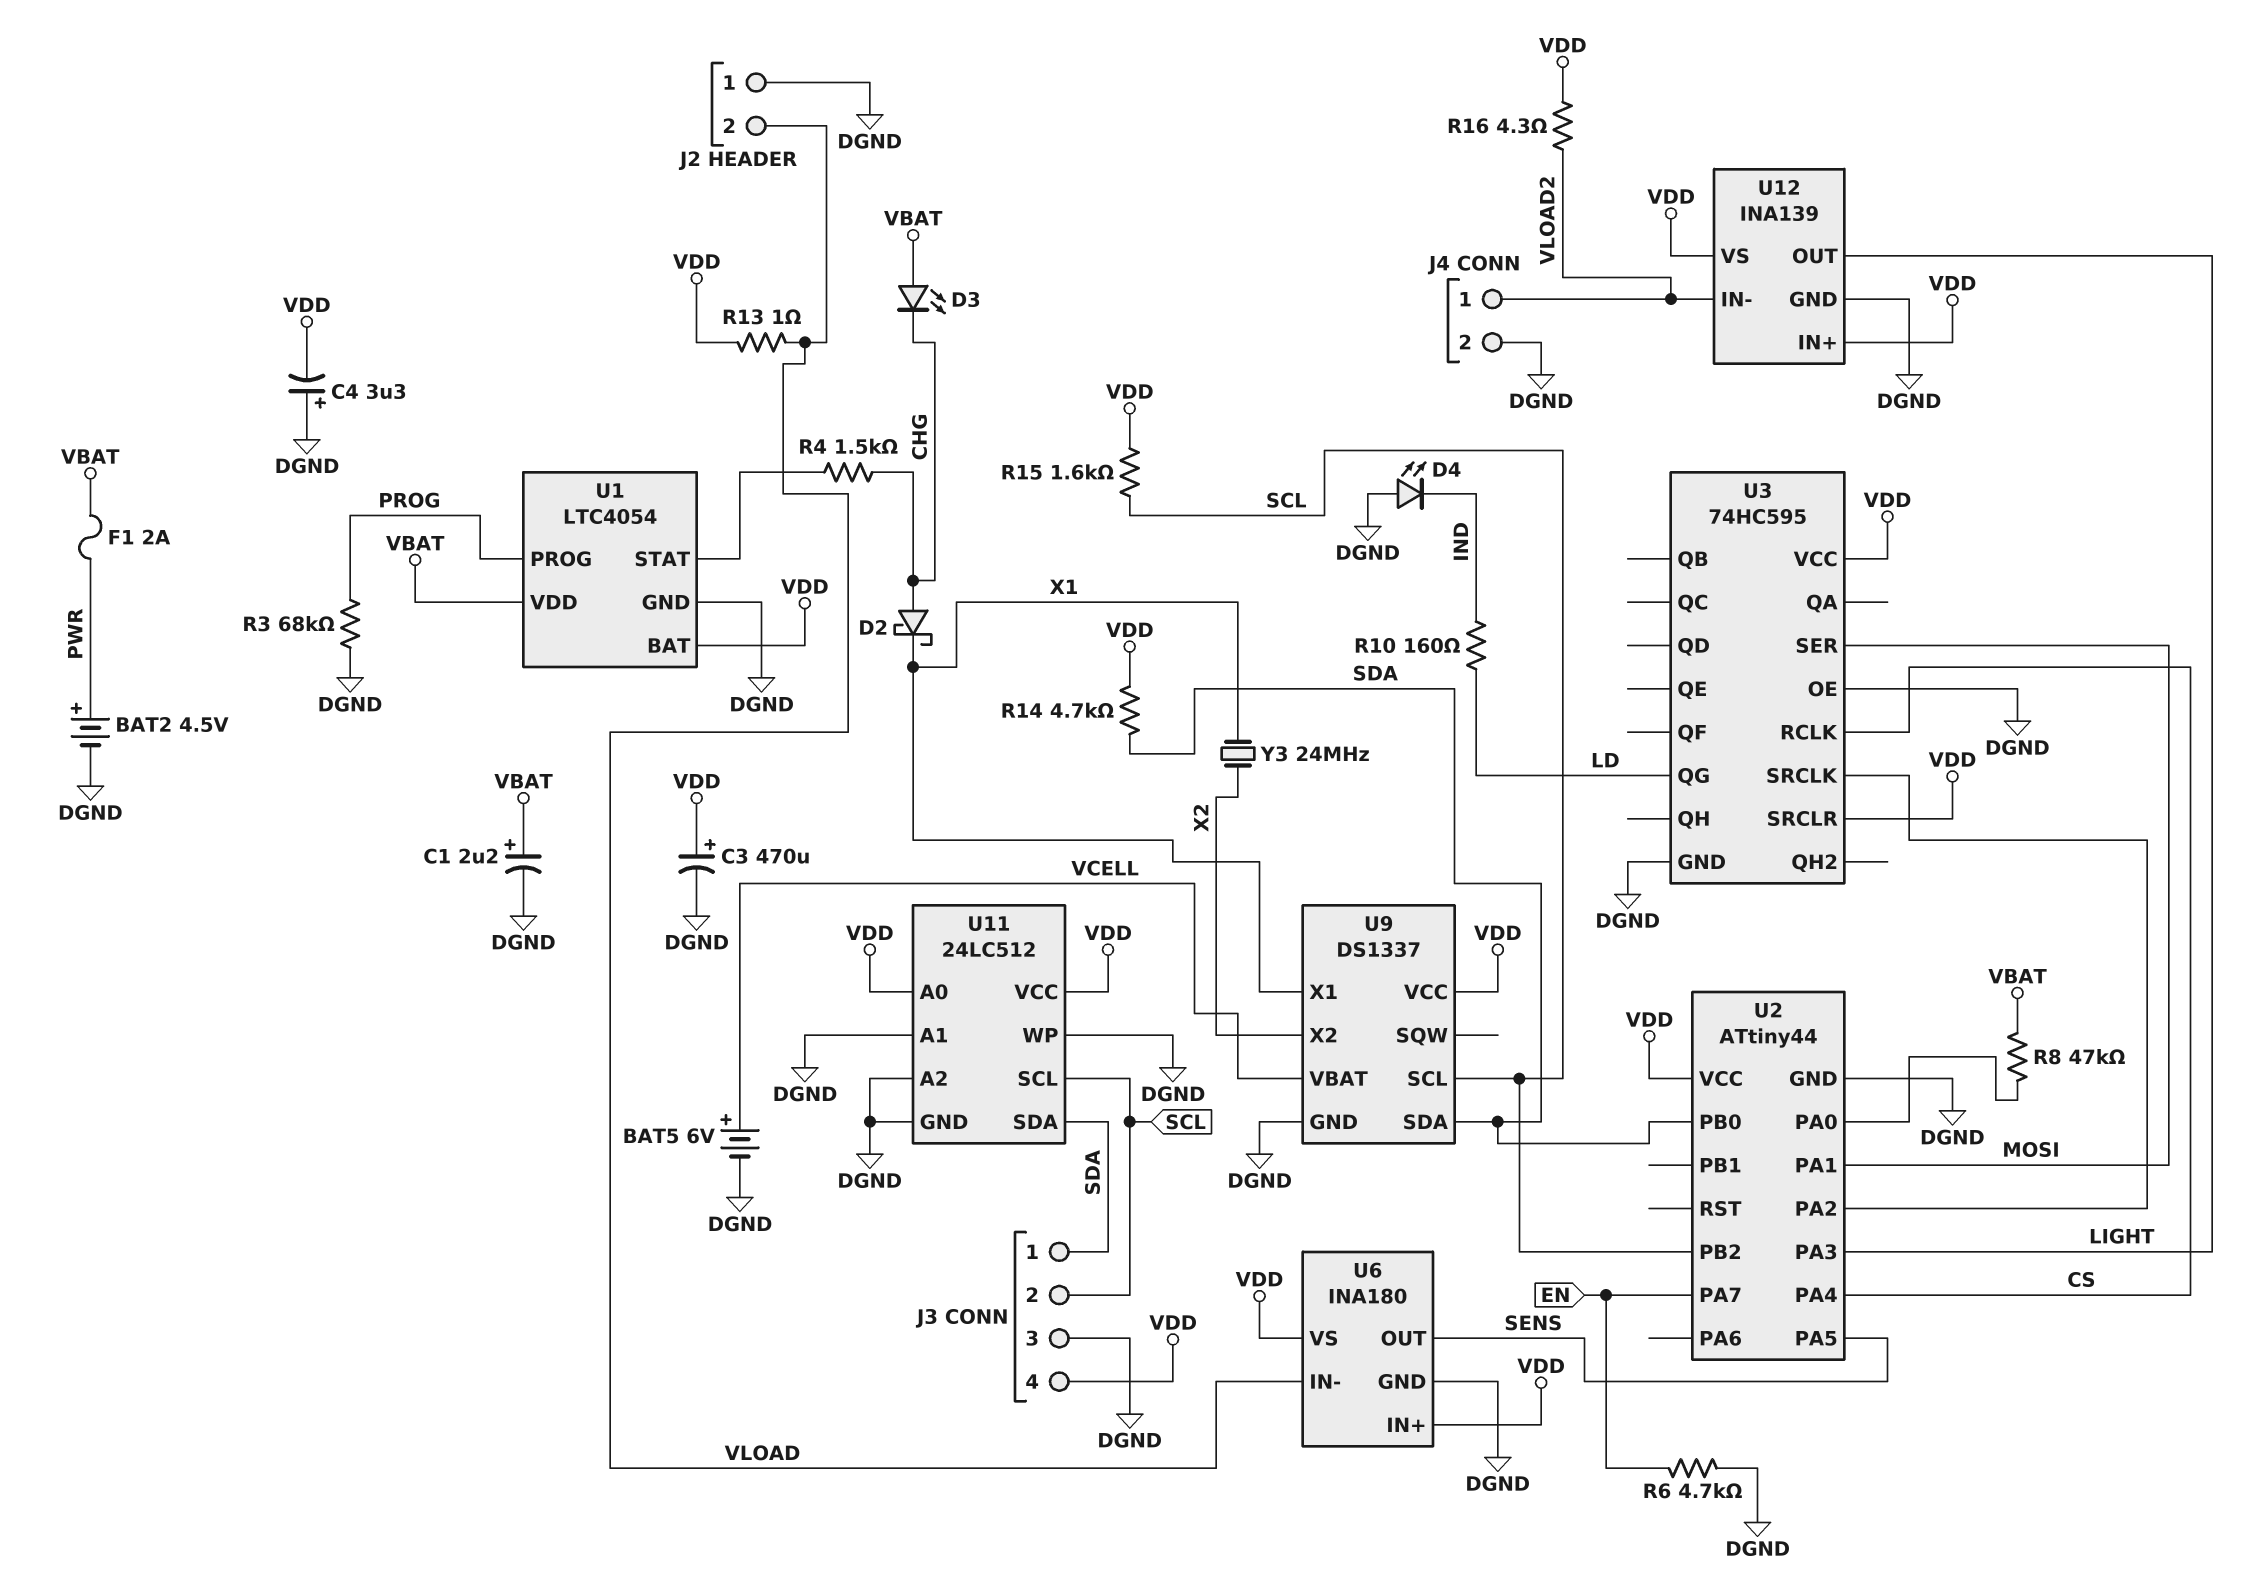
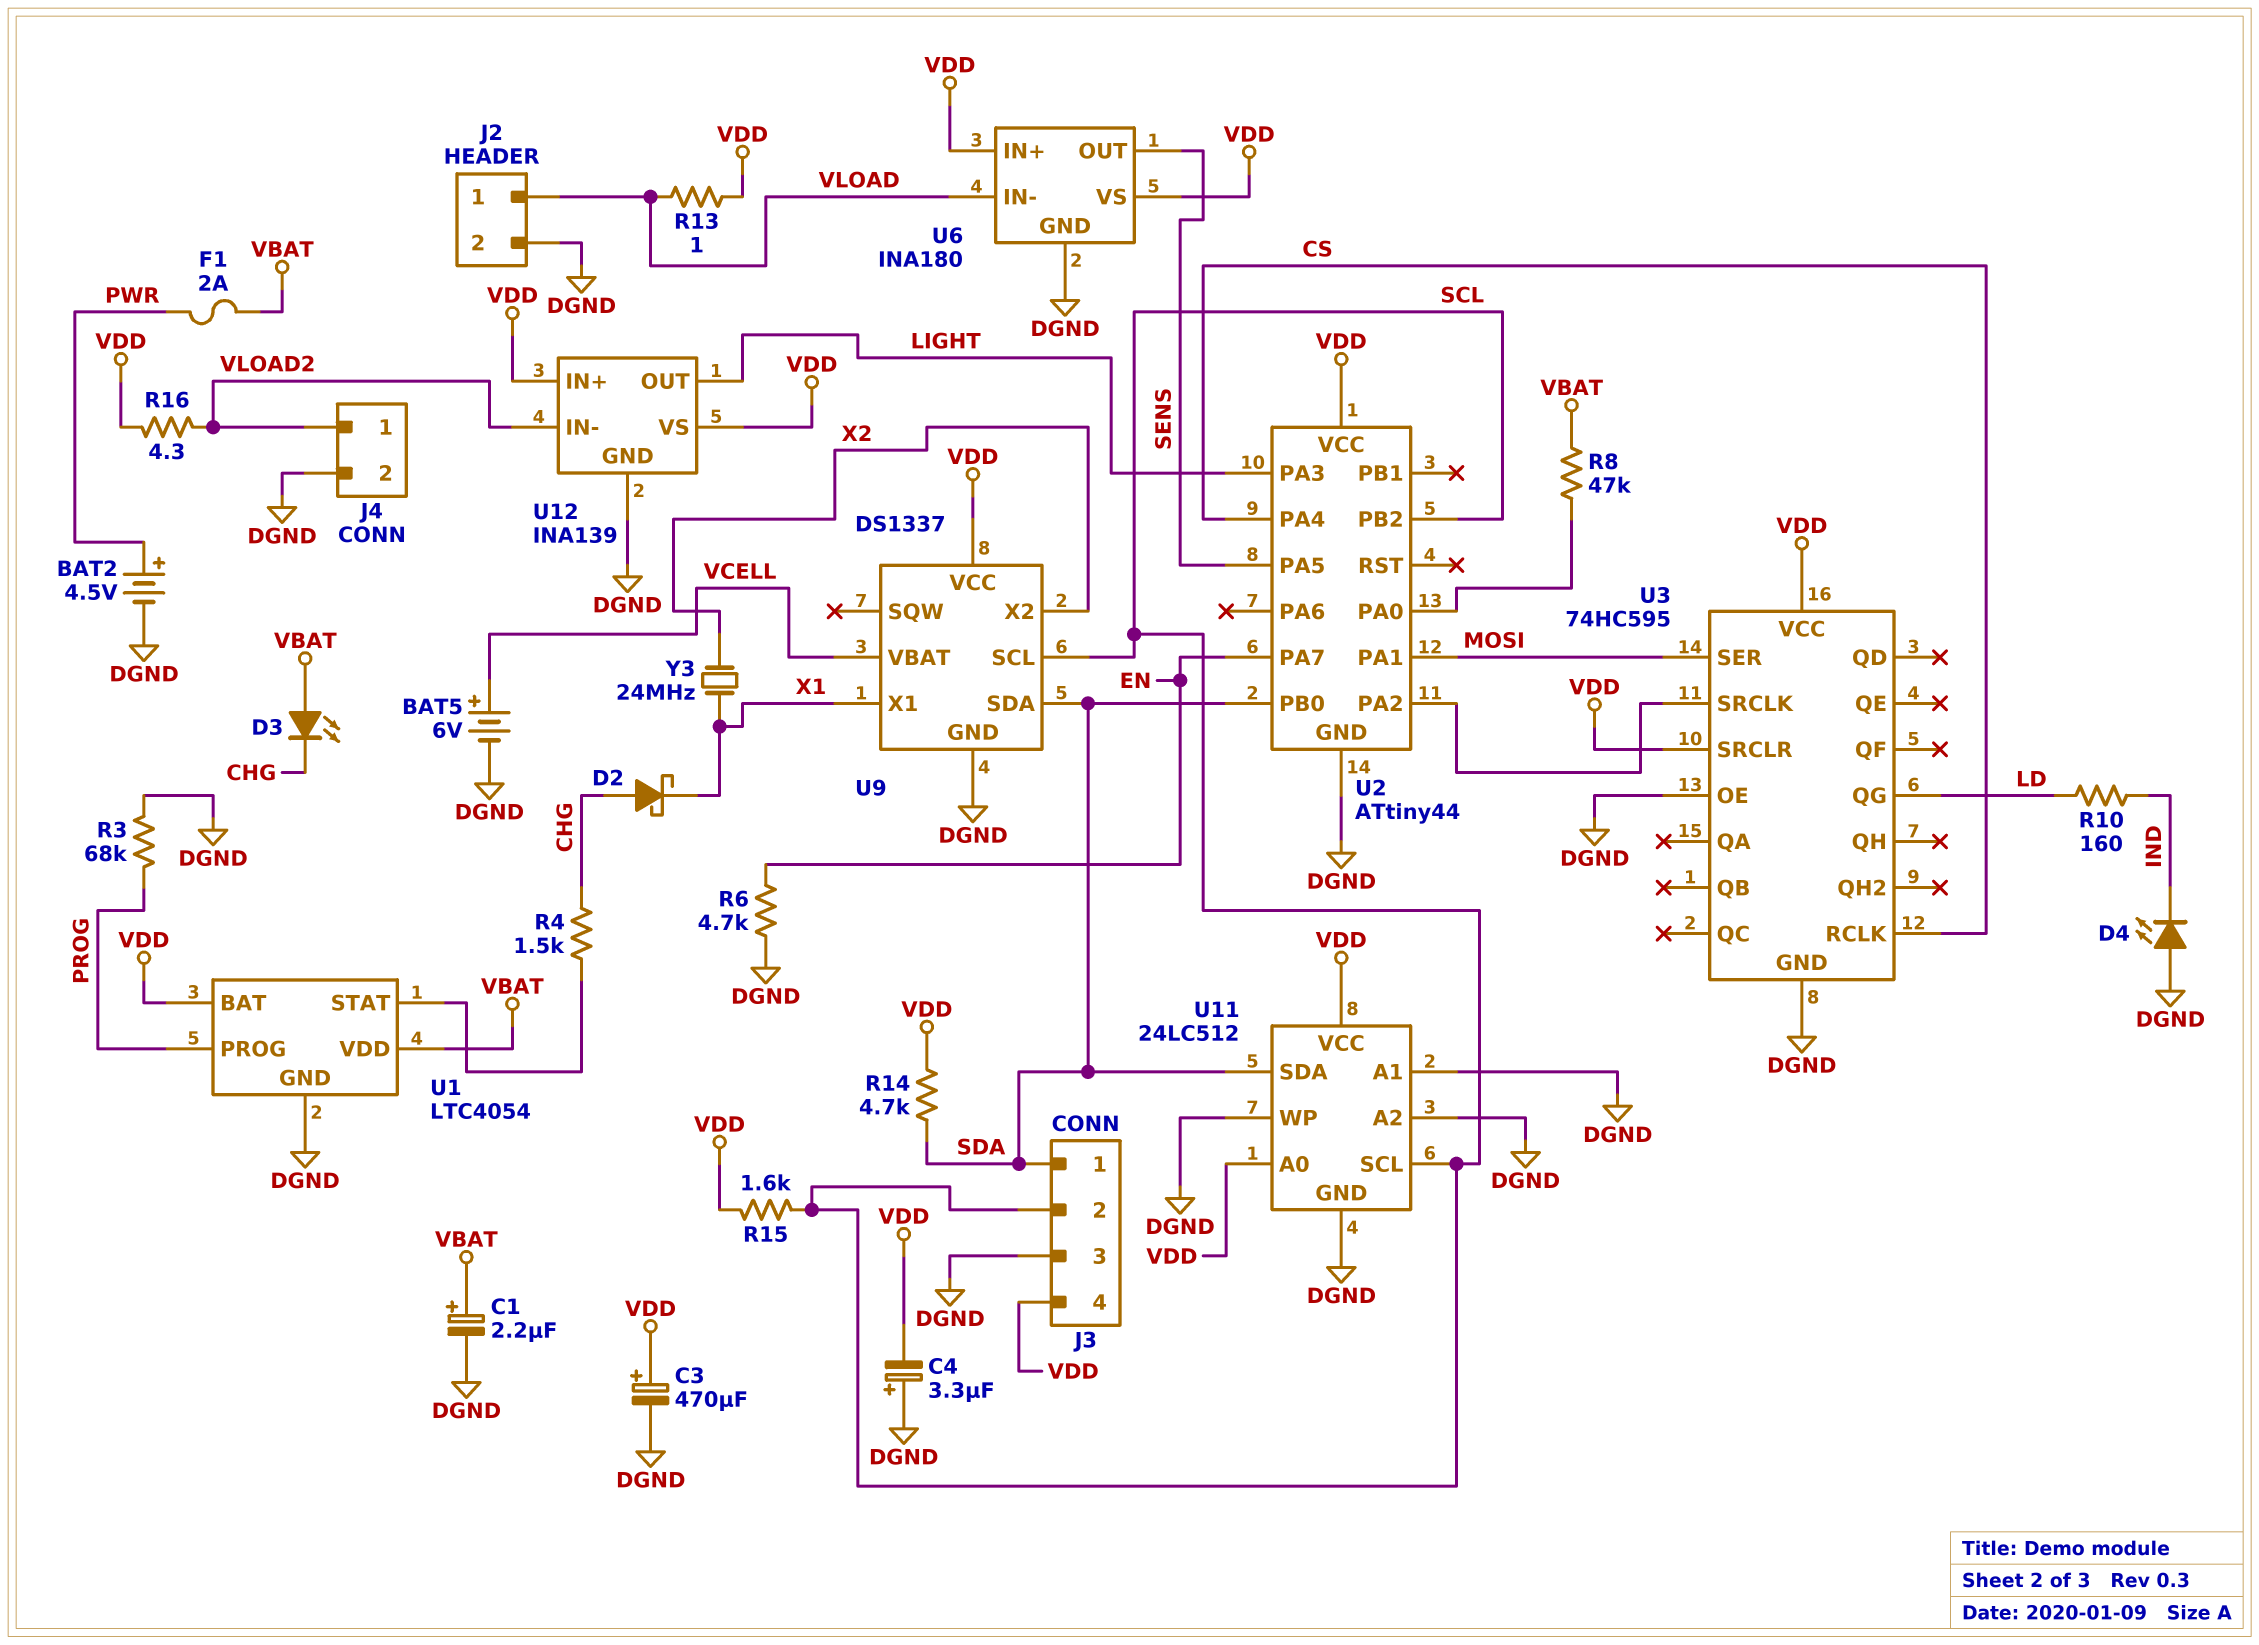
J2 pin 1: DGND -> VLOAD
J2 pin 2: VLOAD -> DGND

